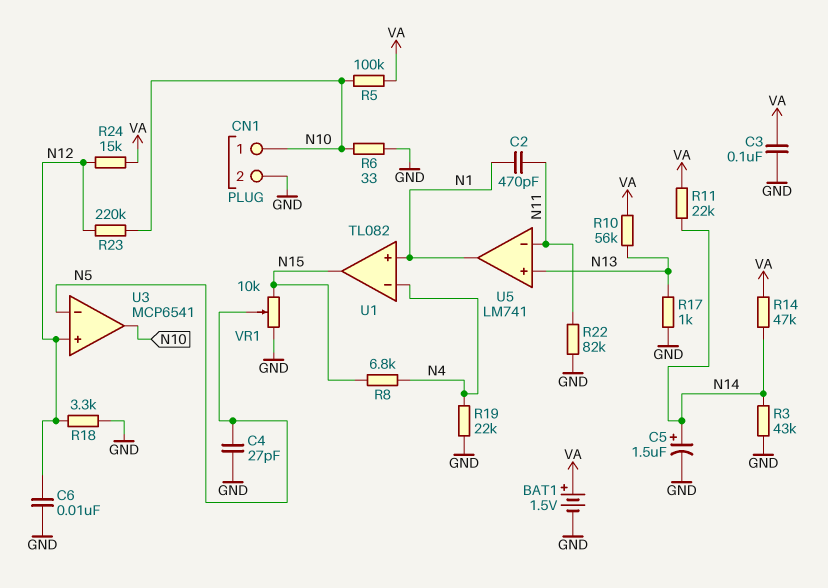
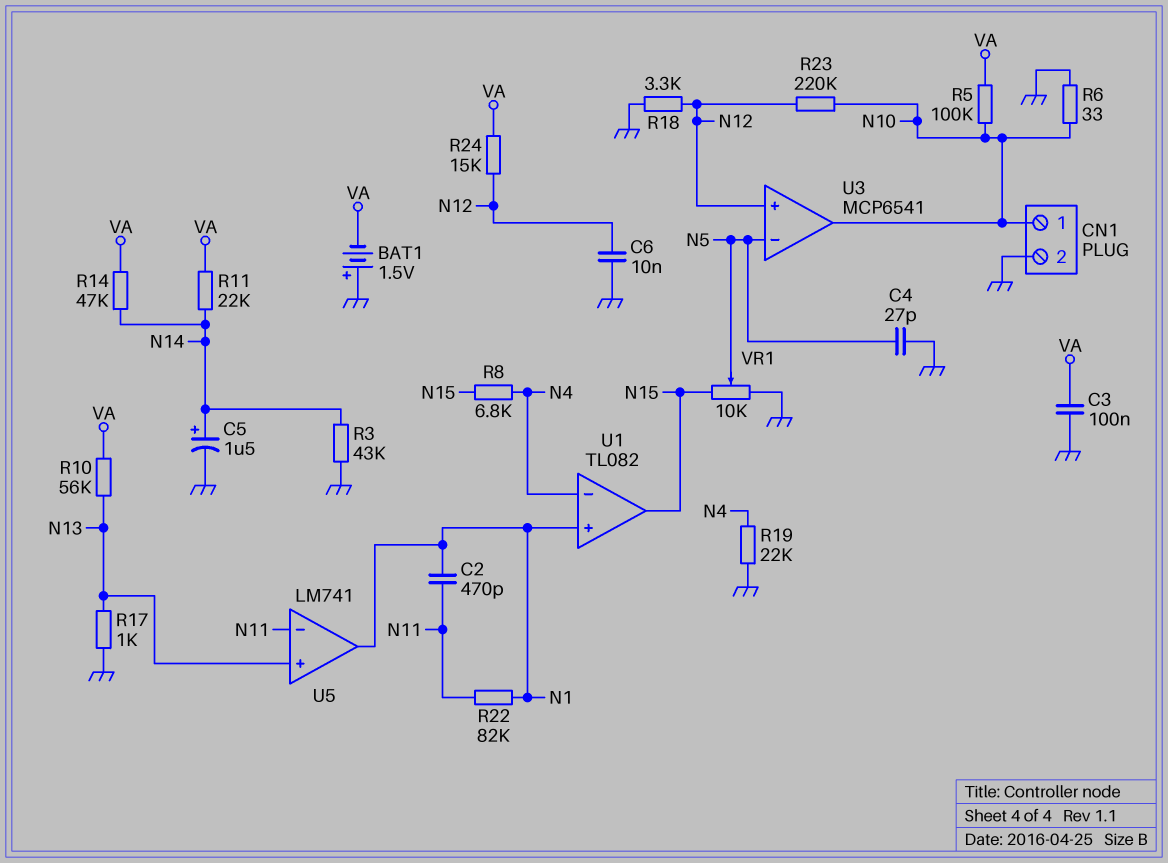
BAT1: 1.5V (plus VA, minus GND) -> 1.5V (plus GND, minus VA)
R22: 82k (GND, N11) -> 82k (N1, N11)

